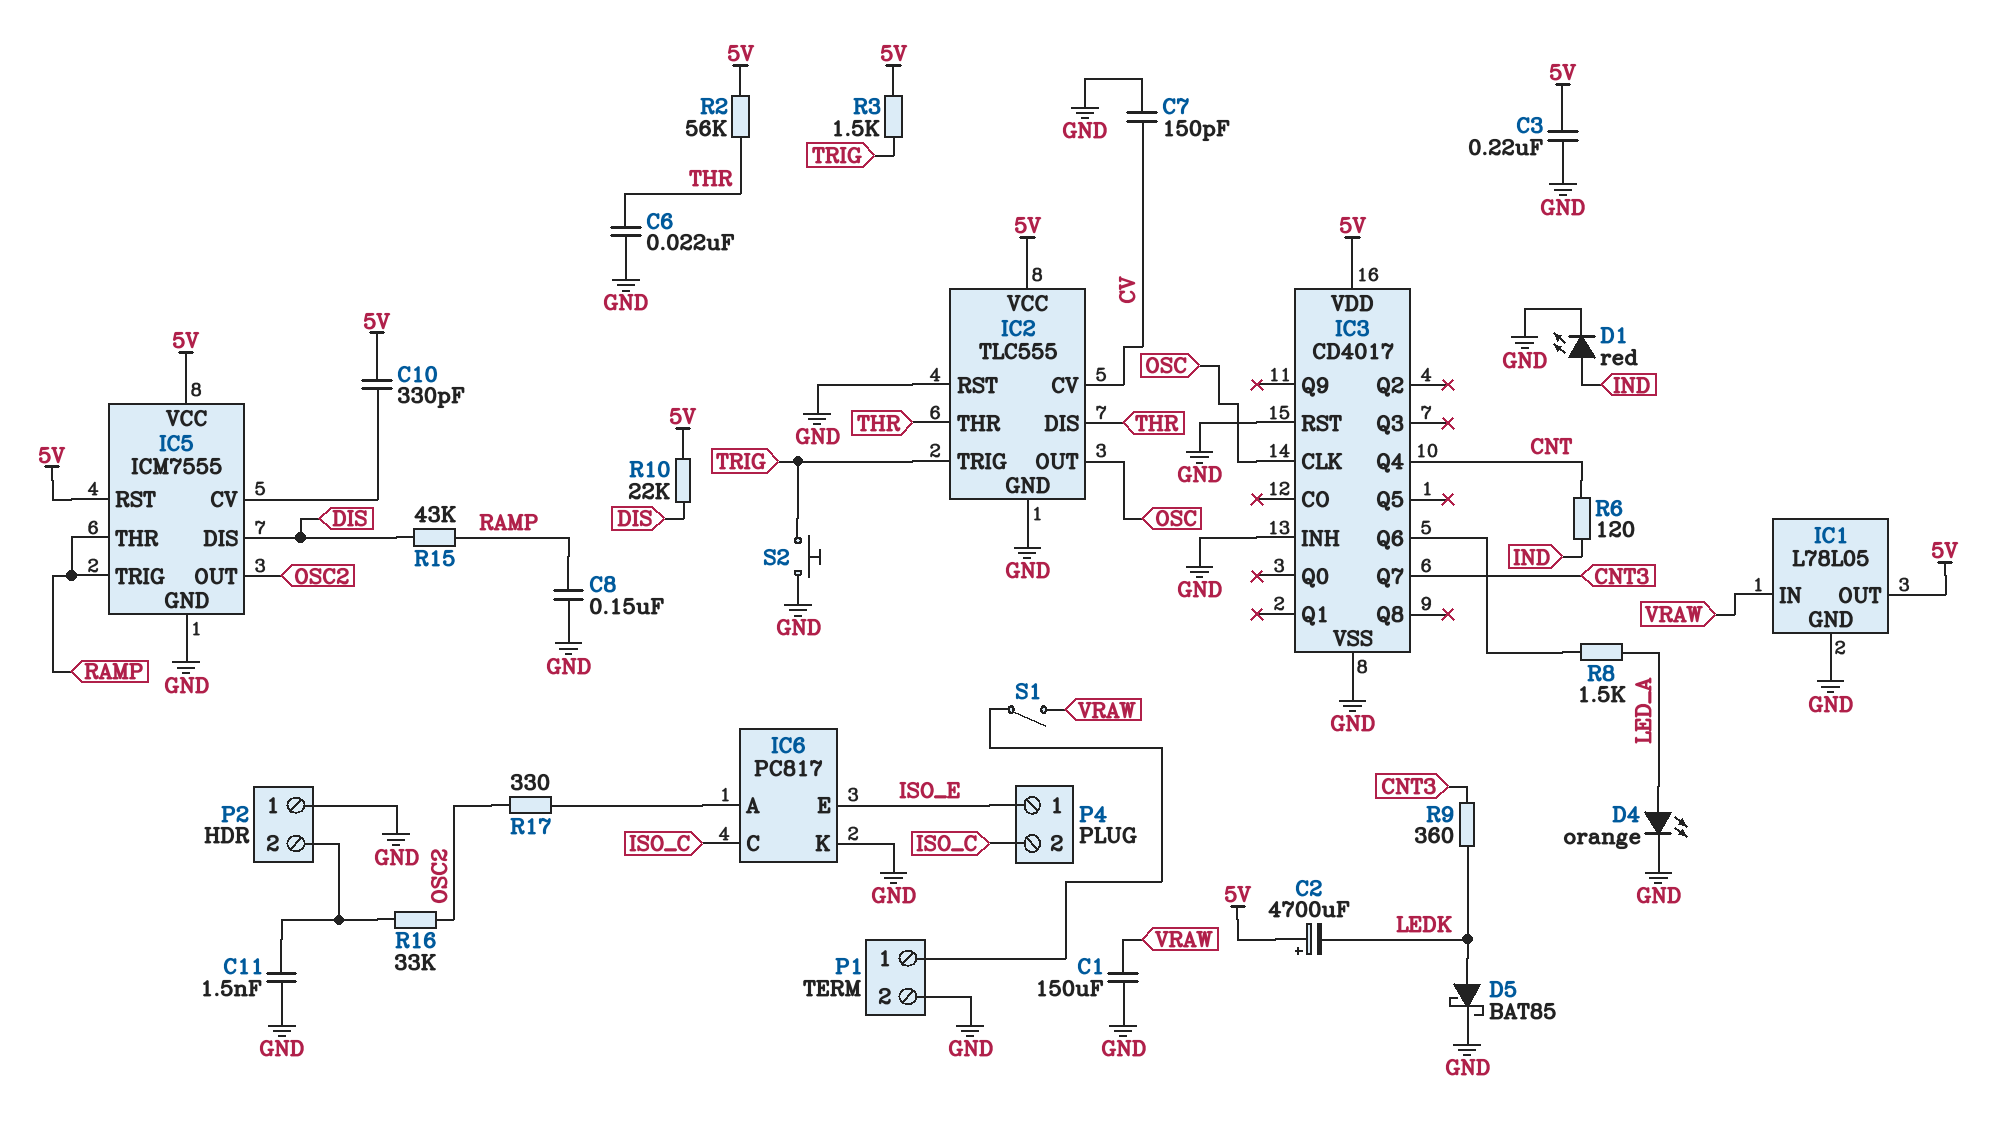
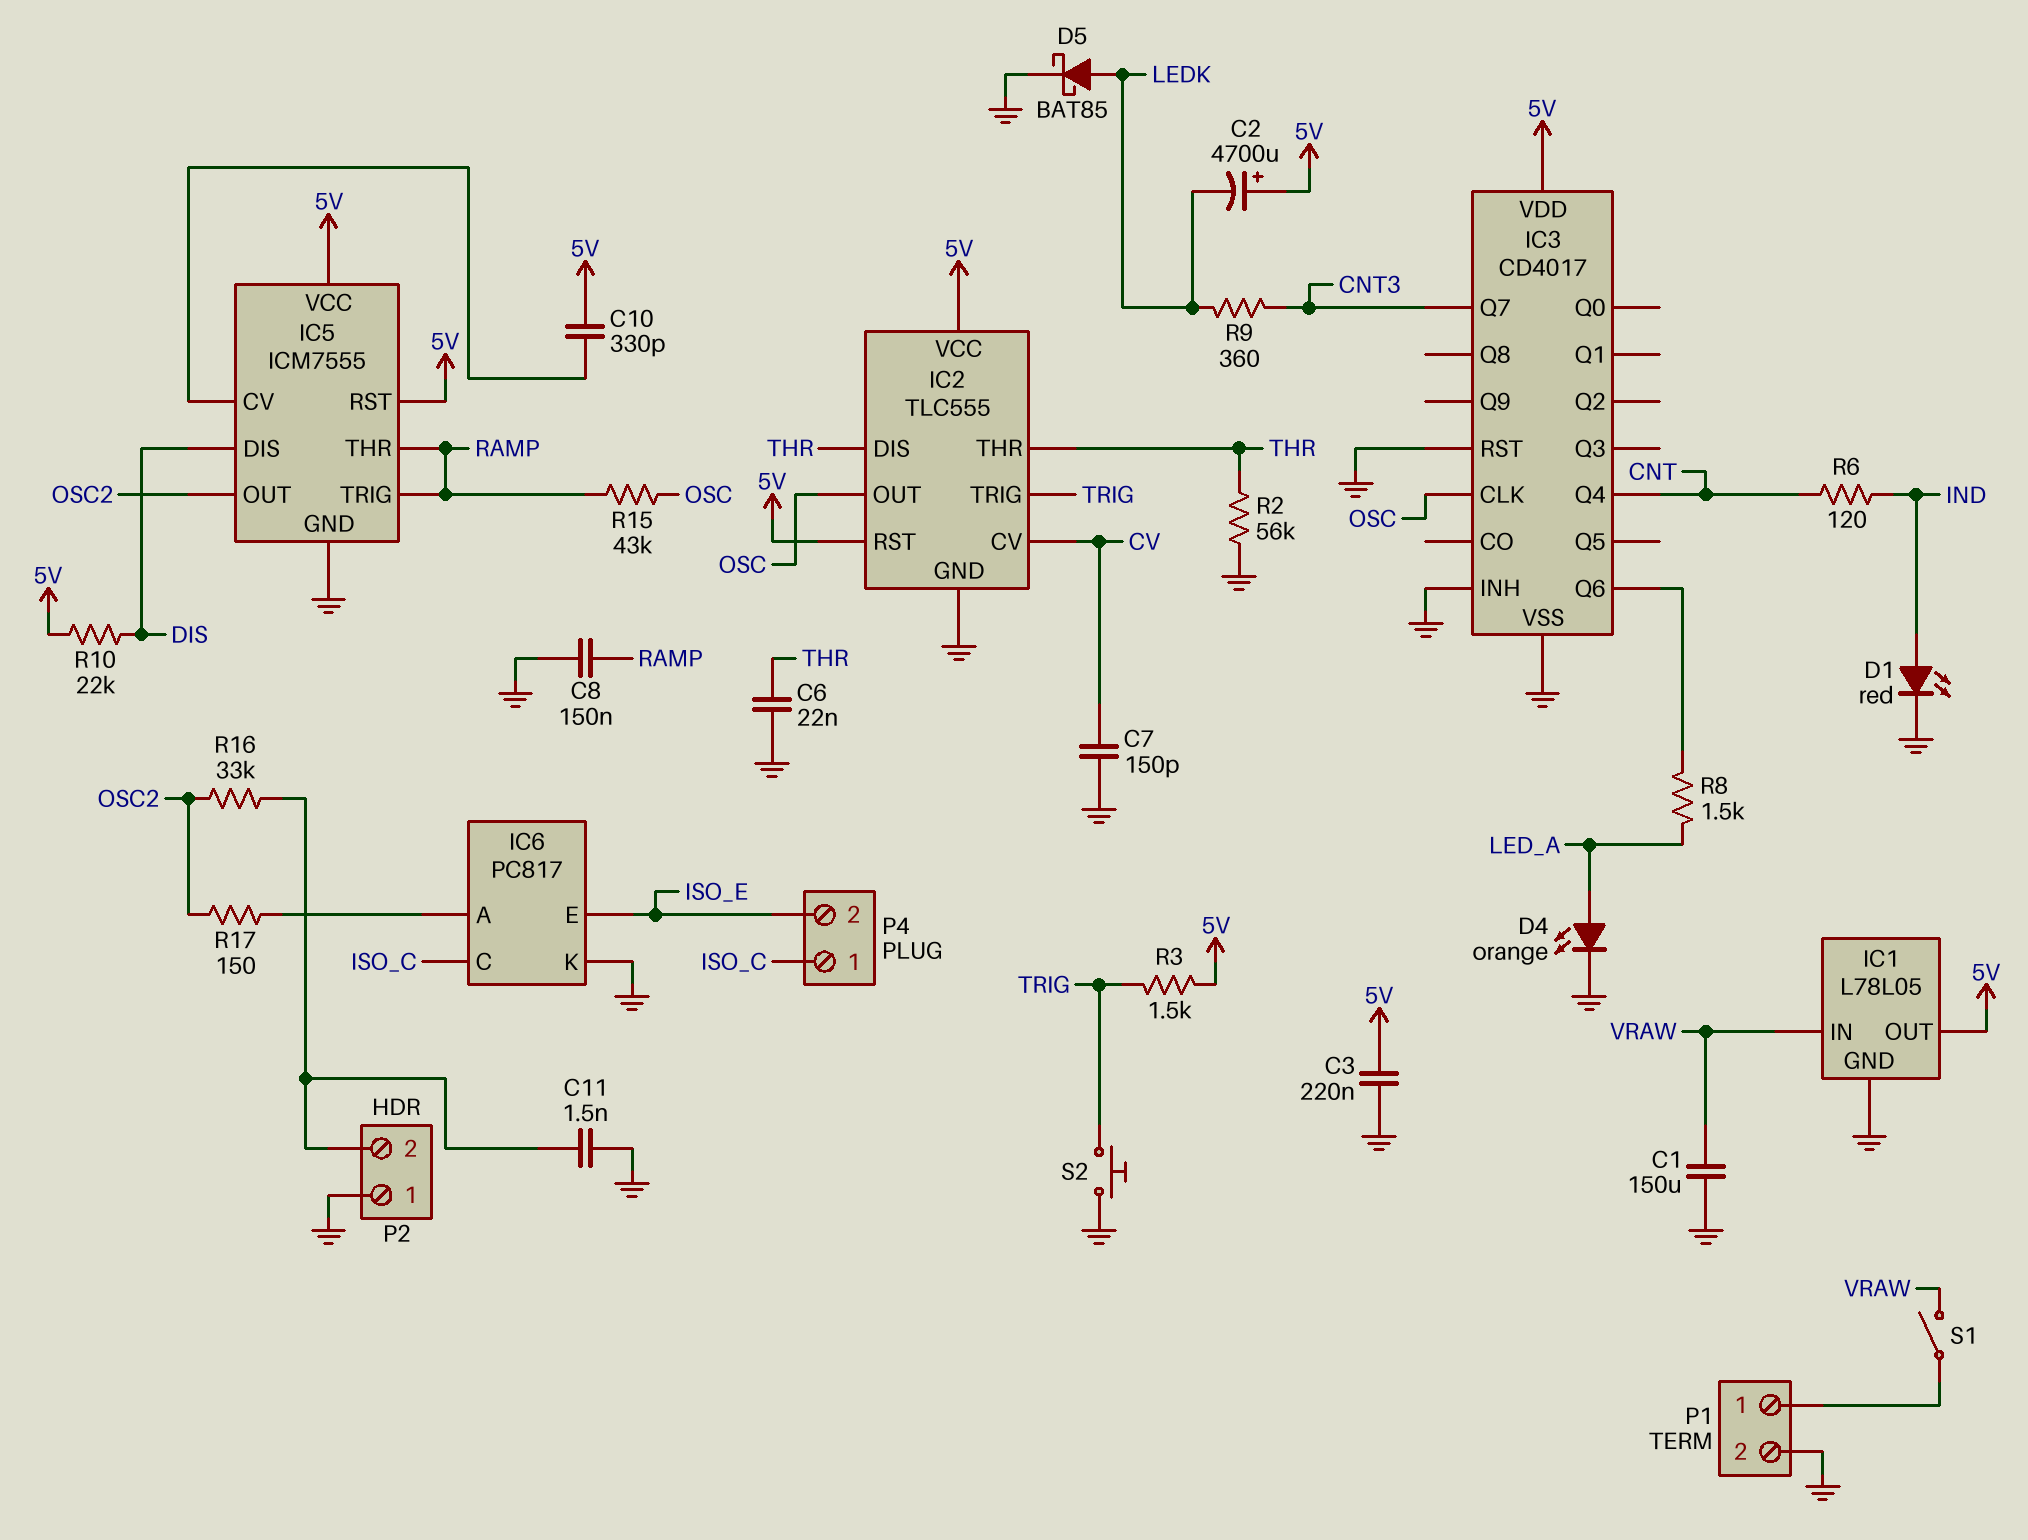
IC2 pin RST: GND -> 5V
P4 pin 1: ISO_E -> ISO_C
P4 pin 2: ISO_C -> ISO_E
R2: 56k (5V, THR) -> 56k (GND, THR)
R15: 43k (DIS, RAMP) -> 43k (OSC, RAMP)
R17: 330 (IC6/A, OSC2) -> 150 (IC6/A, OSC2)

